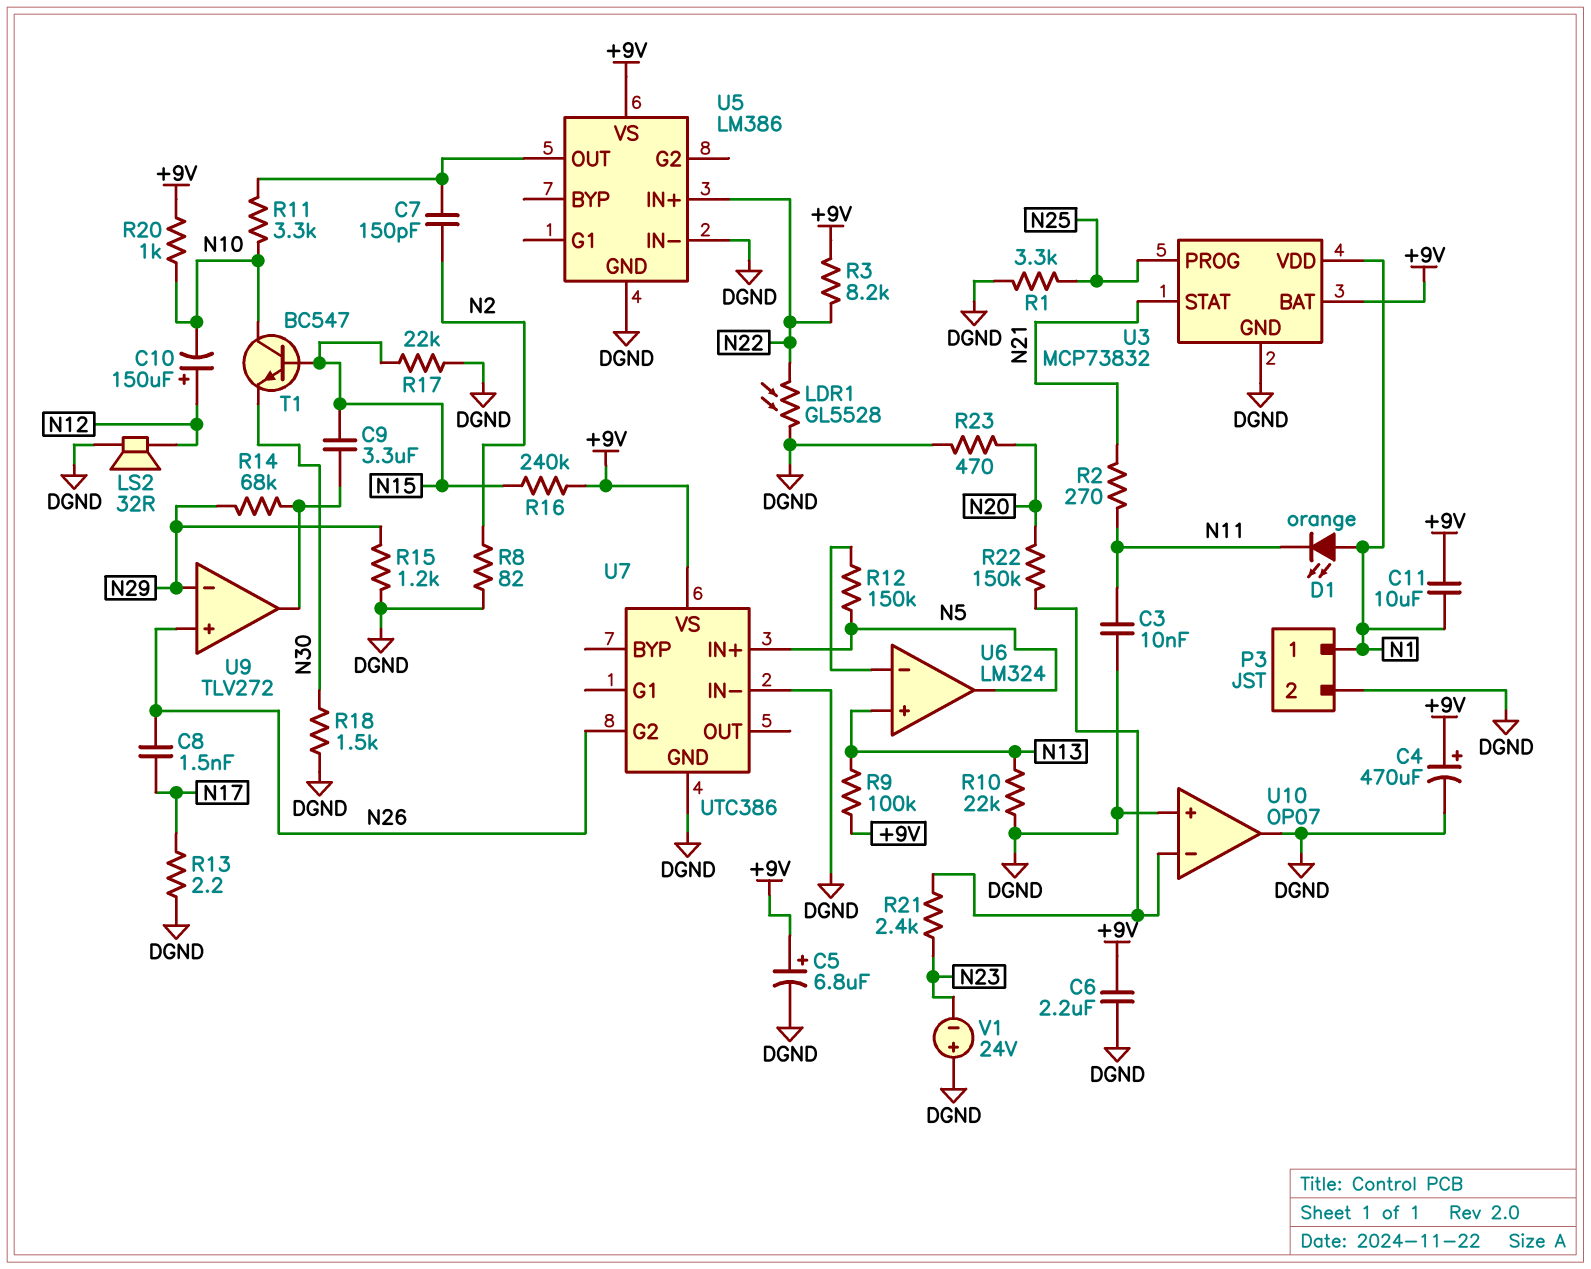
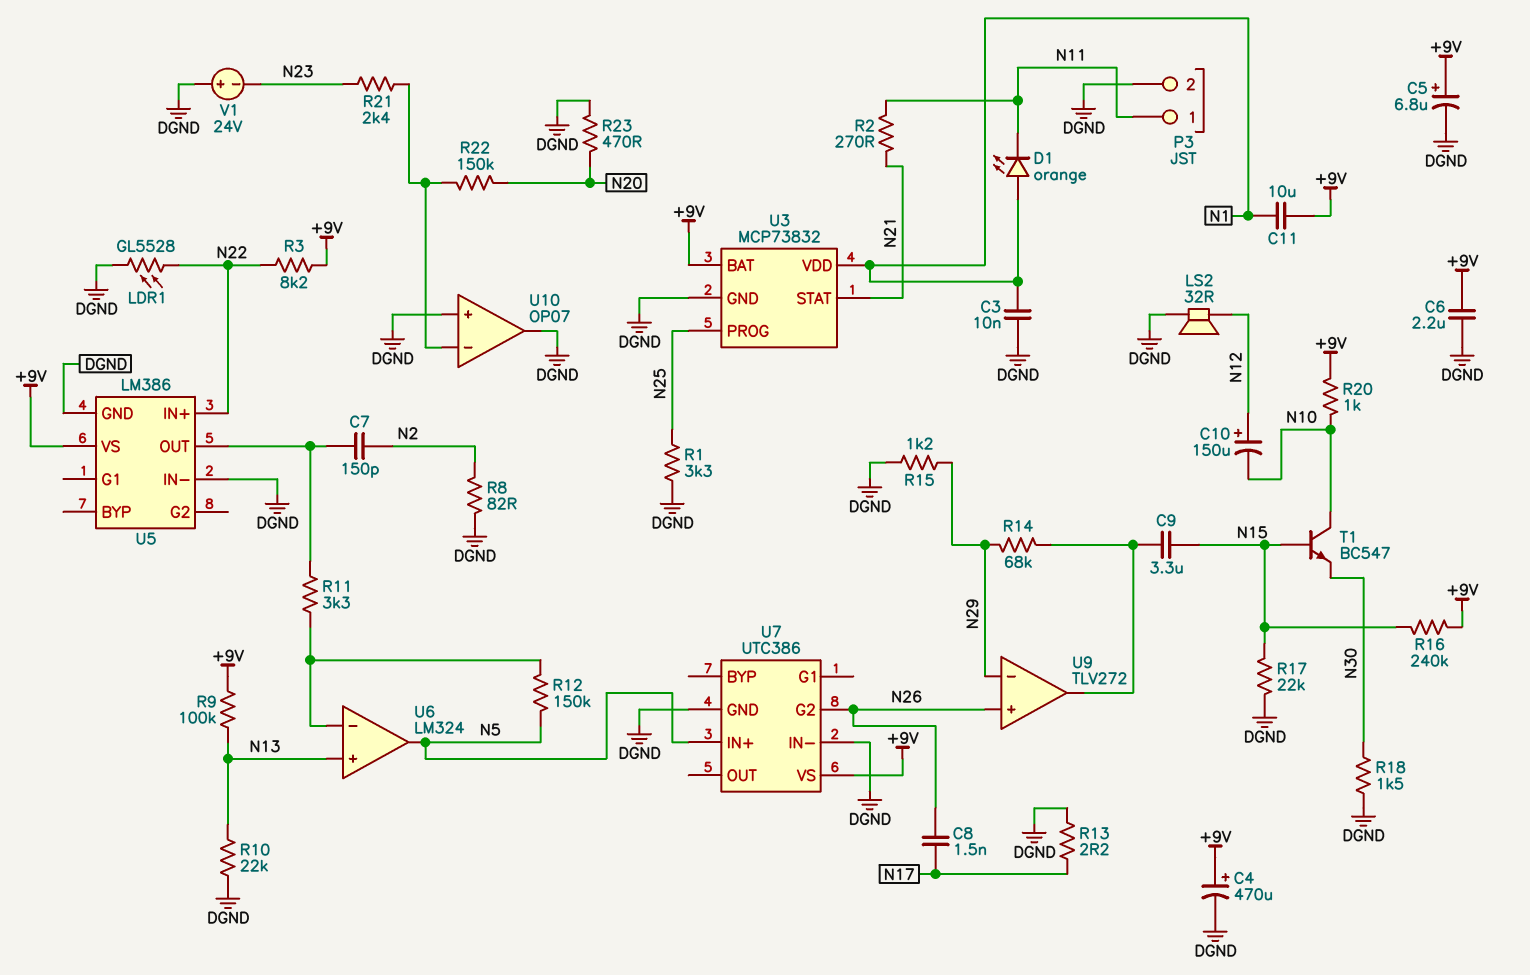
C3: 10nF (DGND, N11) -> 10nF (DGND, N1)
P3 pin 1: N1 -> N11
R11: 3.3k (N10, U5/OUT) -> 3.3k (U5/OUT, U6/in-)

